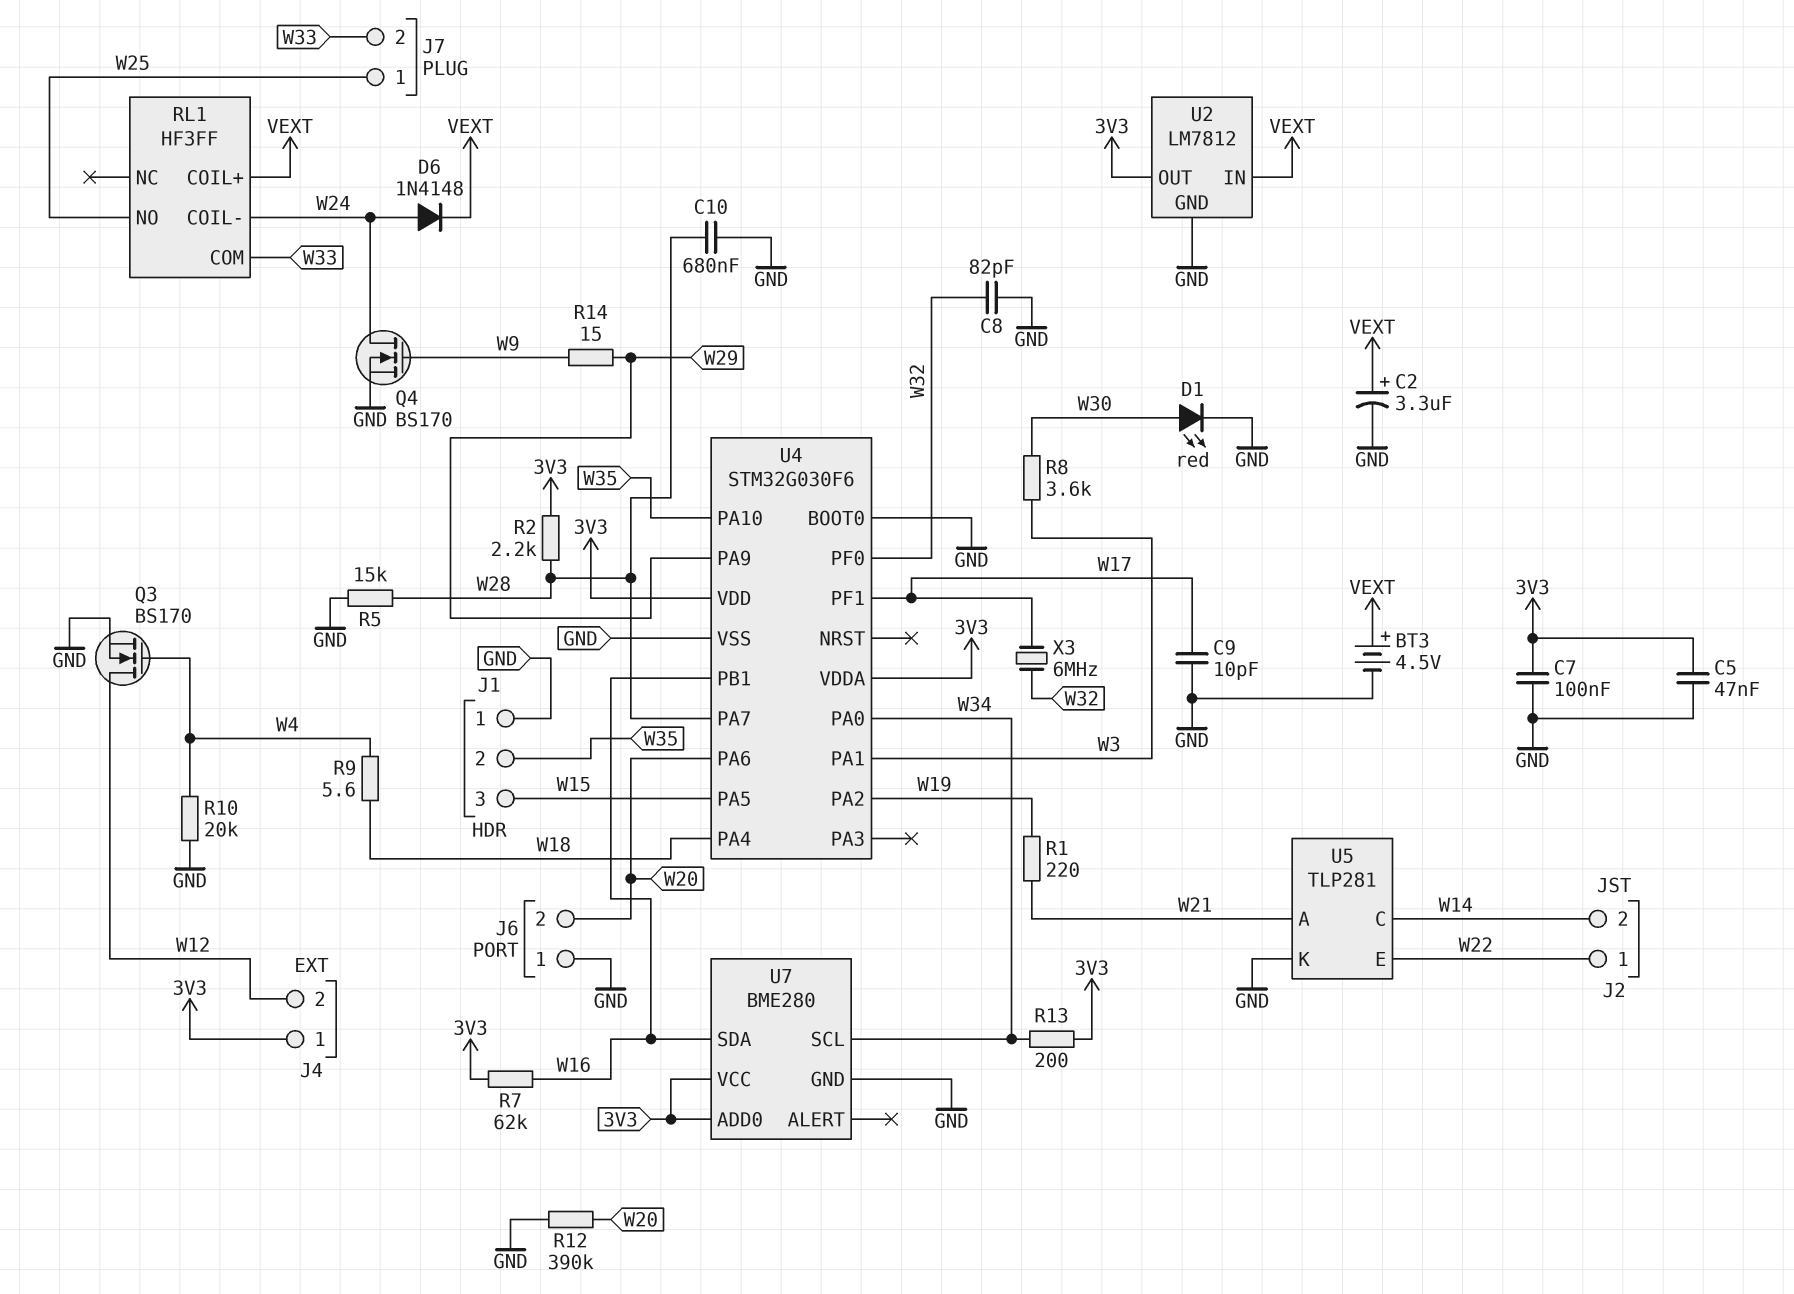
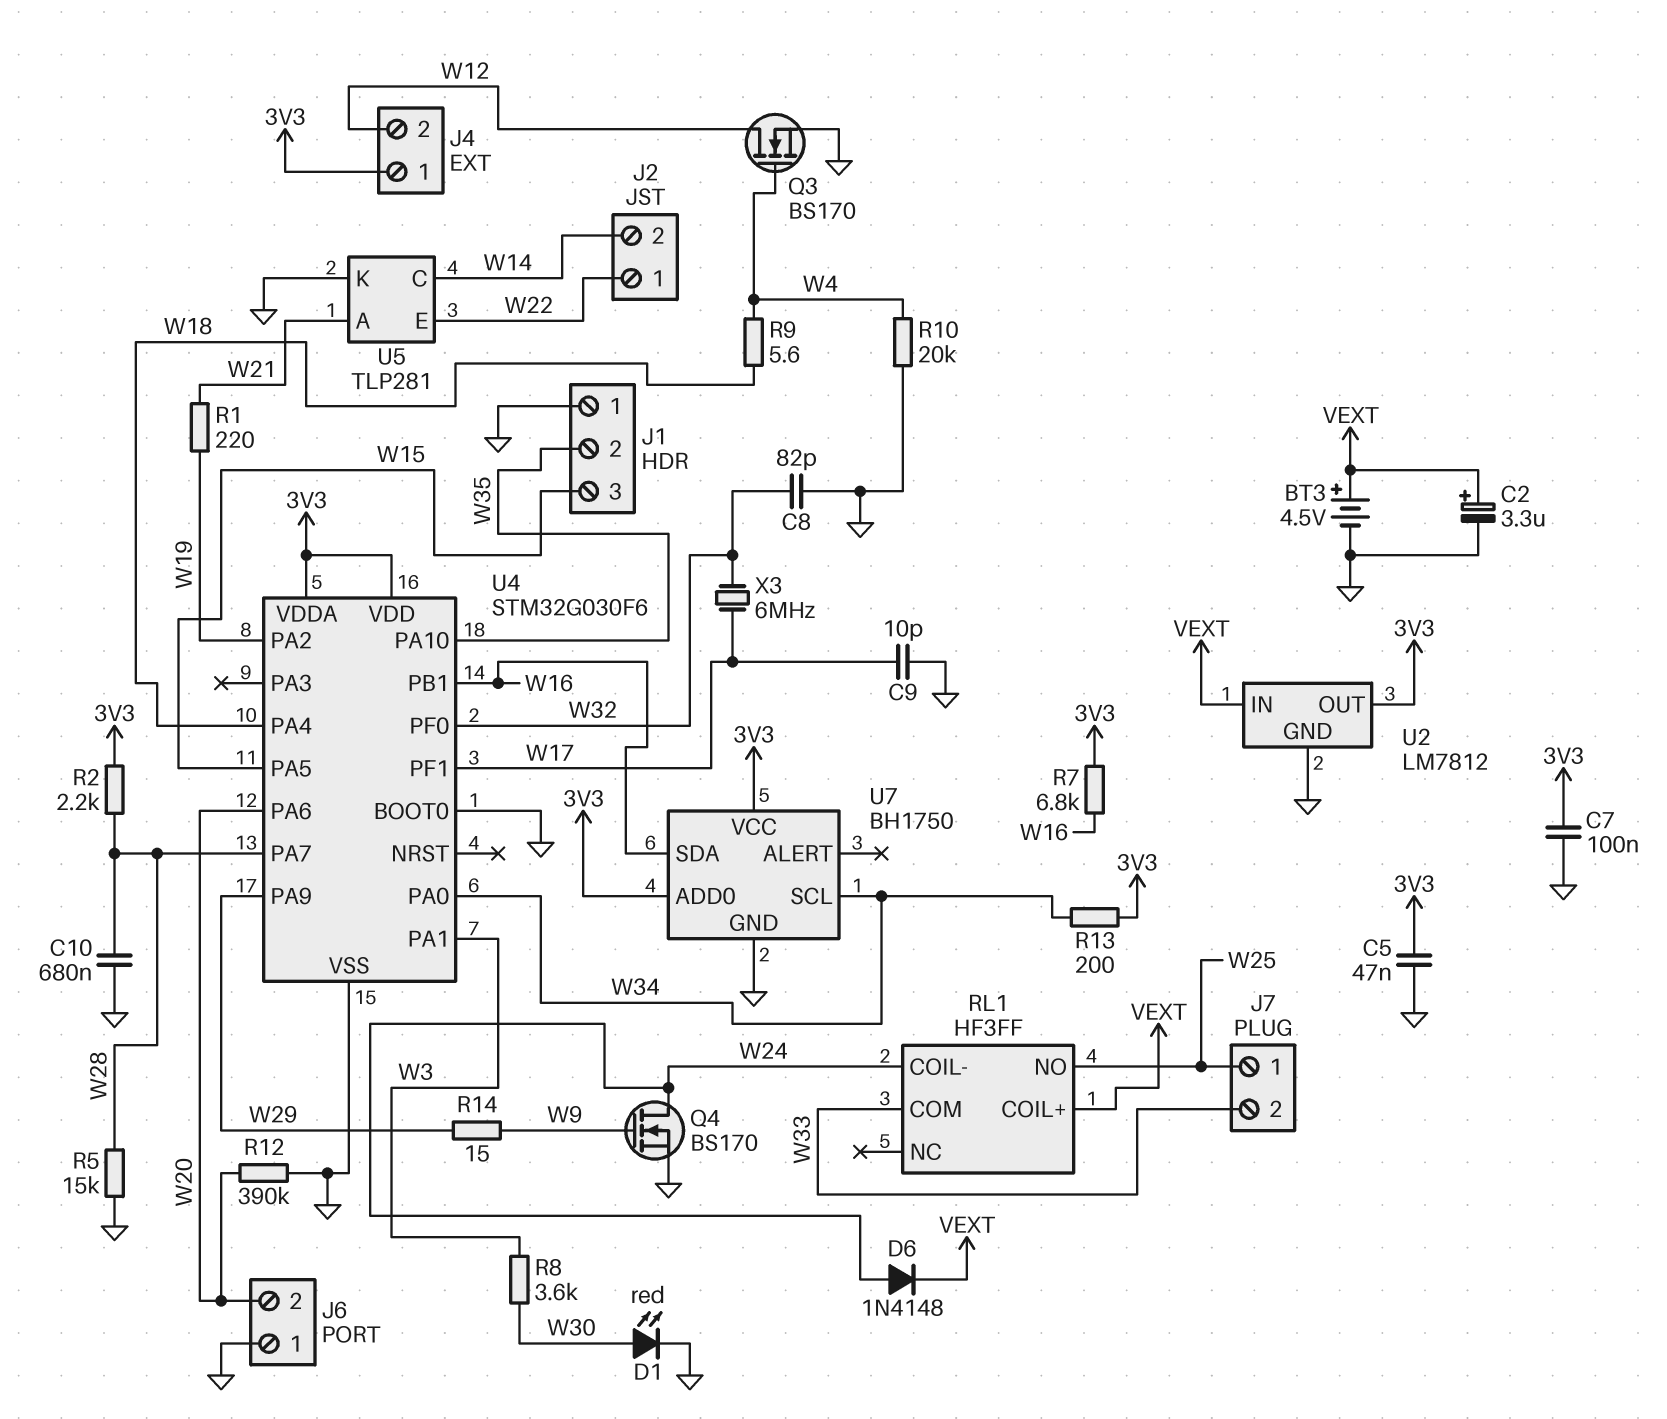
R7: 62k (3V3, W16) -> 6.8k (3V3, W16)
U7: BME280 -> BH1750

